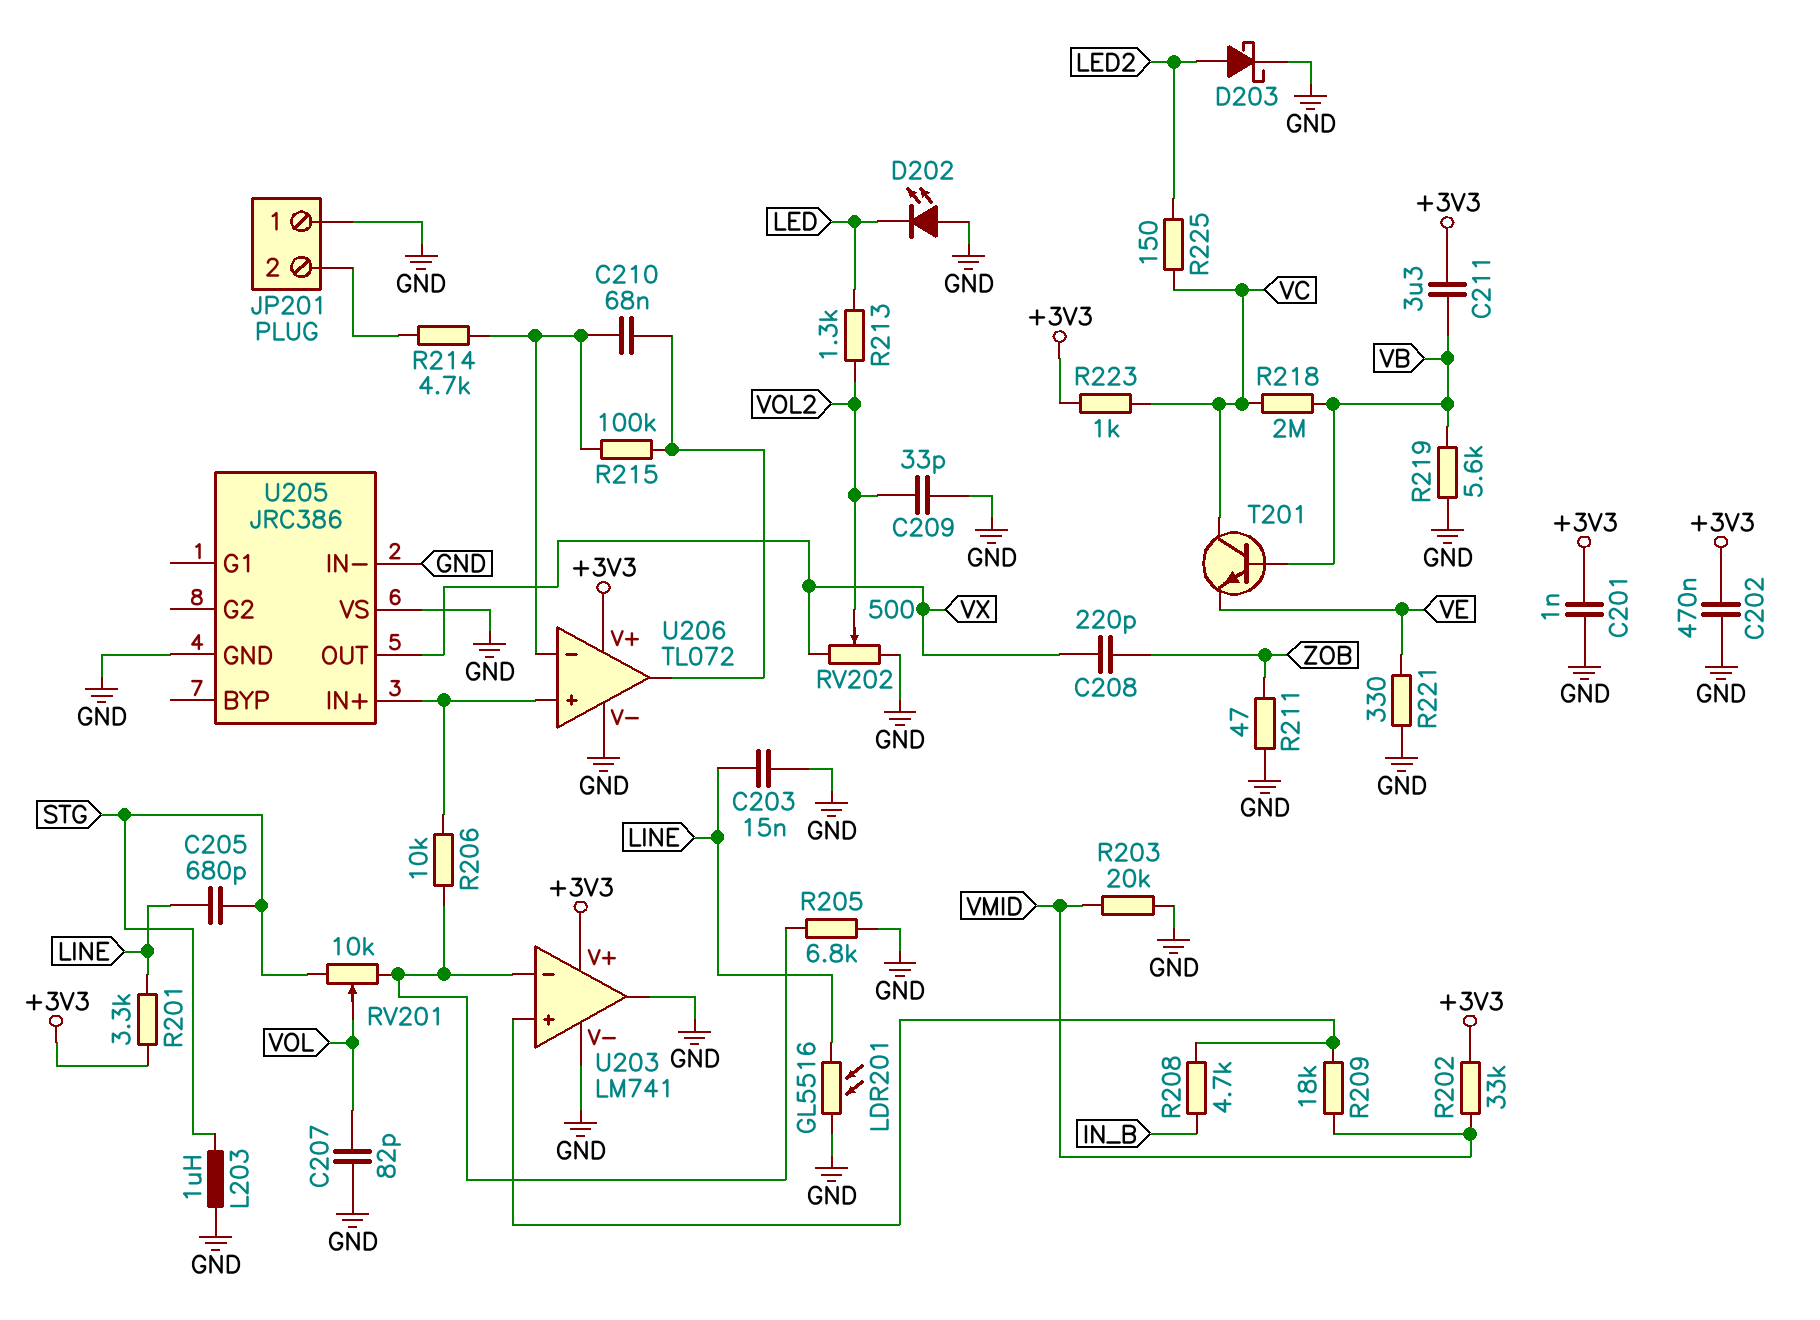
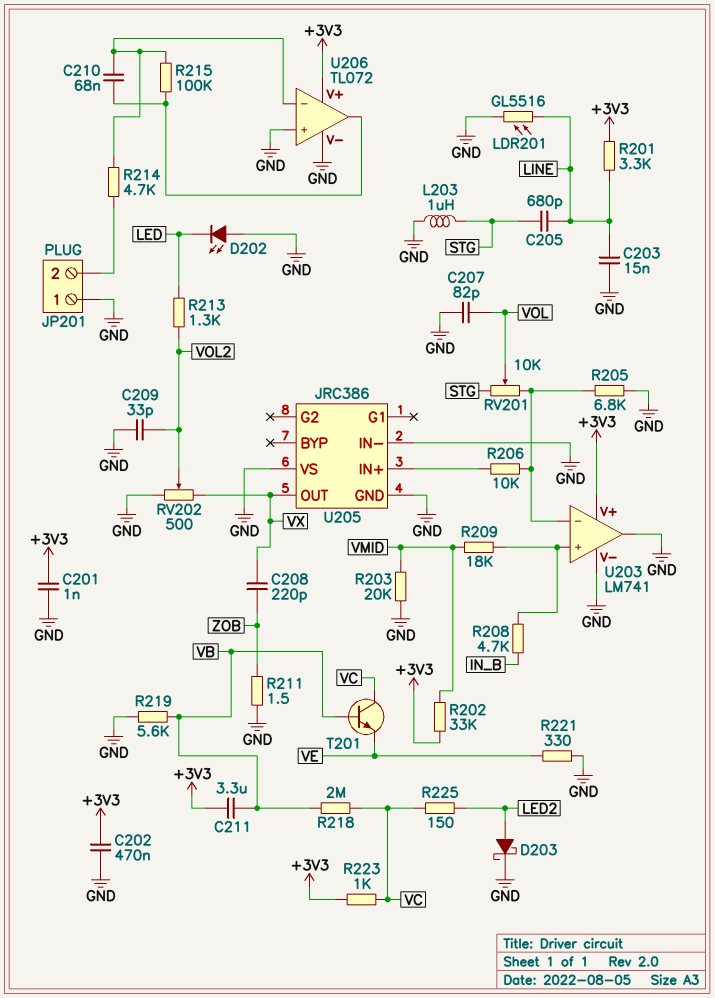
R211: 47 (GND, ZOB) -> 1.5 (GND, ZOB)
U206 pin in+: U205/IN+ -> GND

